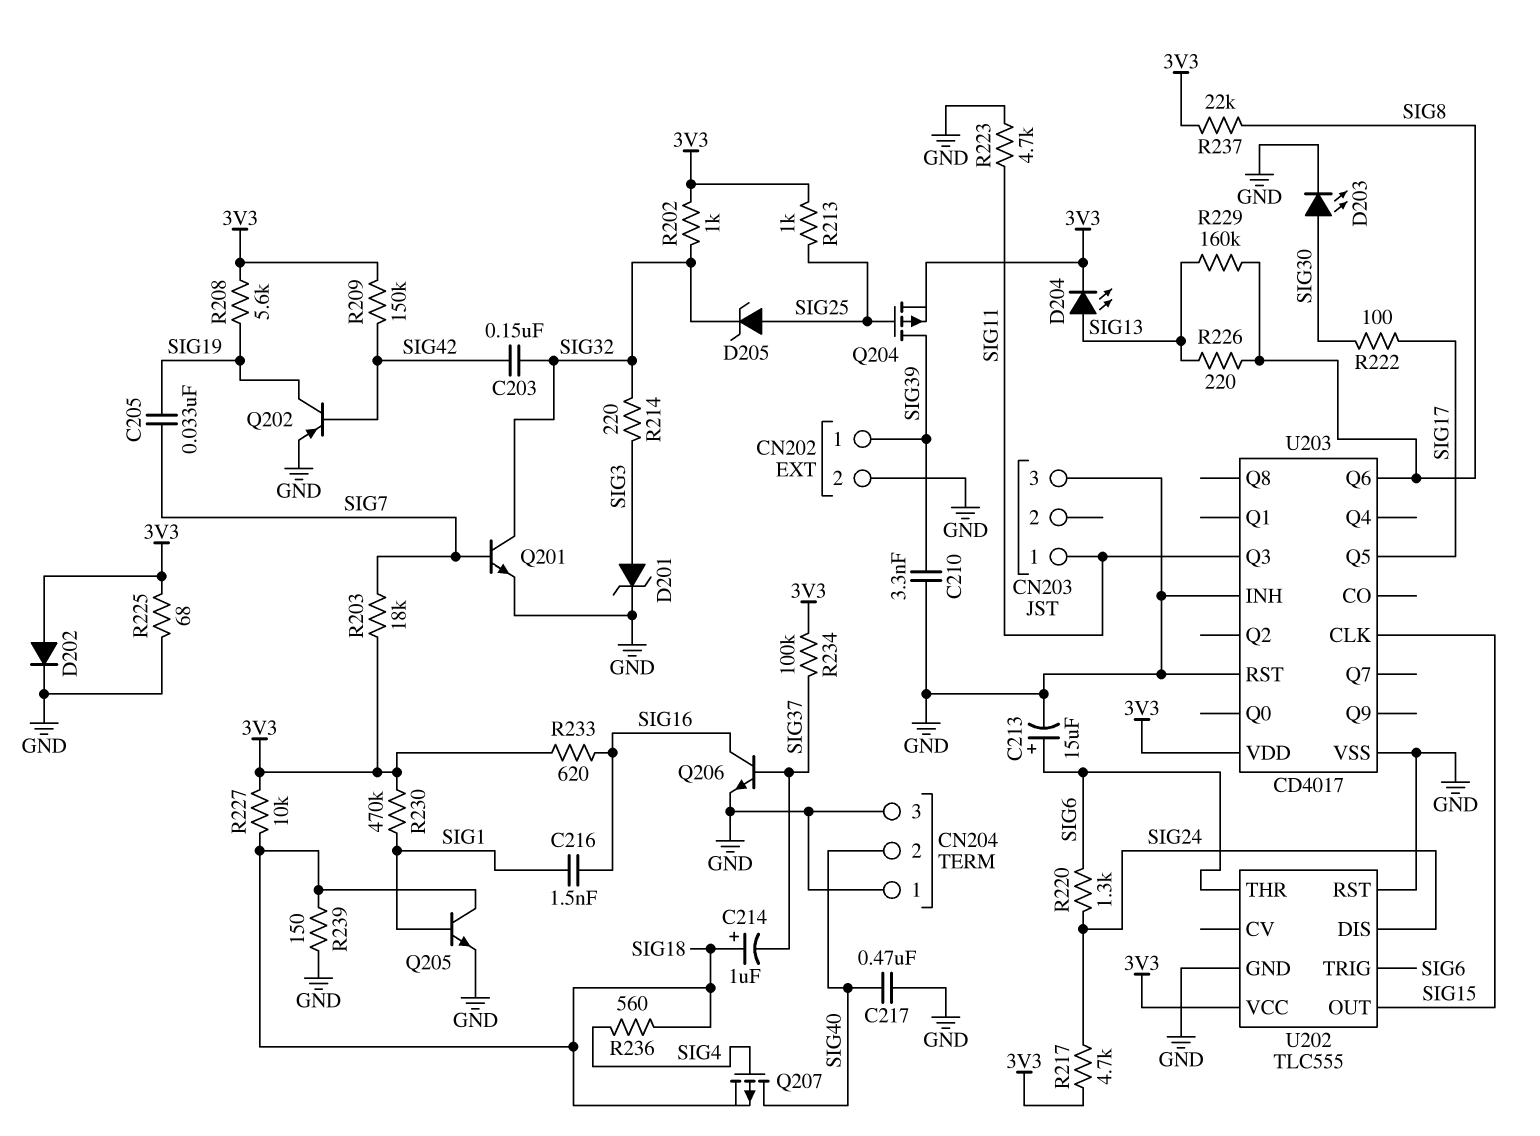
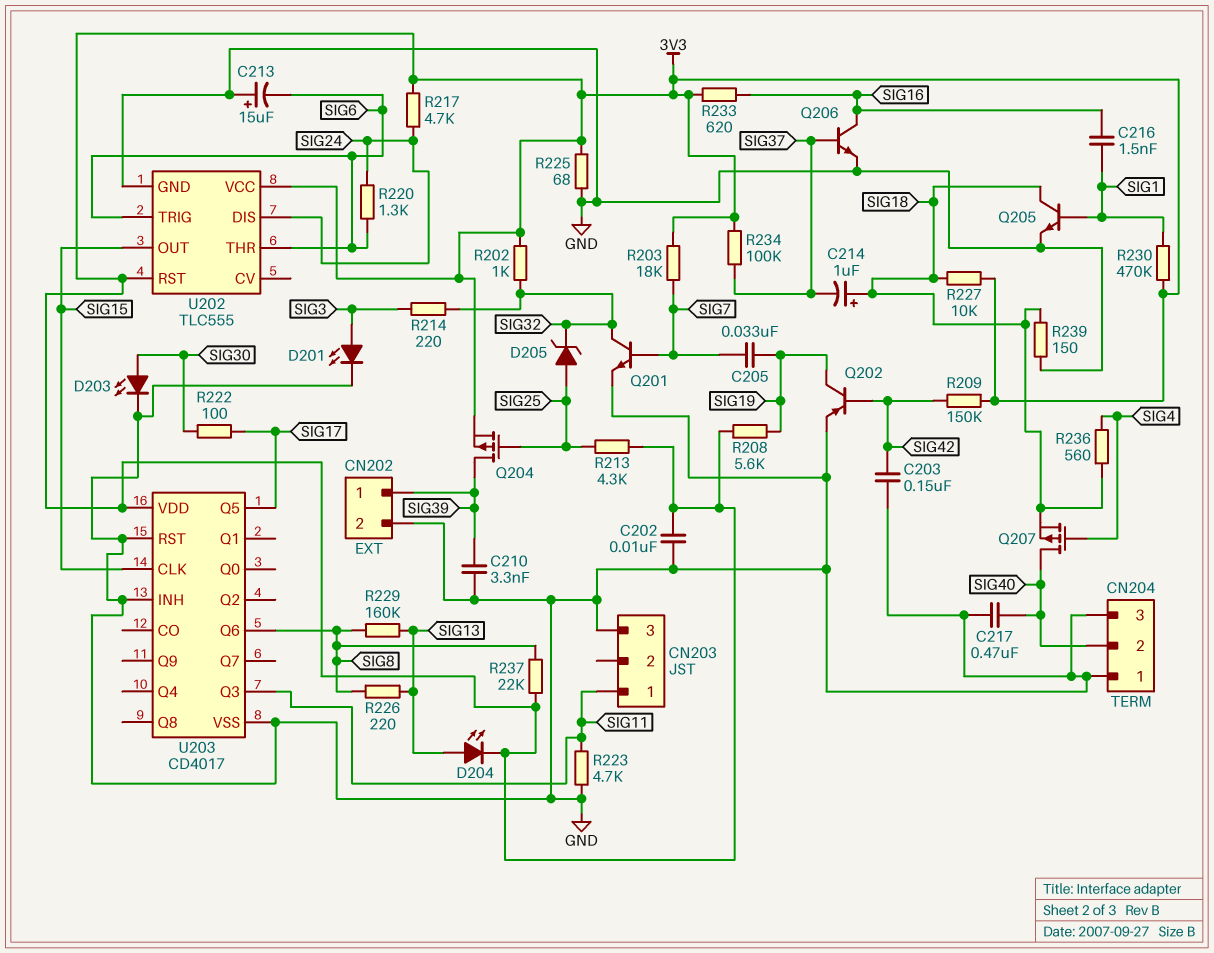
C202: none -> 10nF (3V3, GND)
C203: 150nF (SIG32, SIG42) -> 150nF (GND, SIG42)
C213: 15uF (plus SIG6, minus GND) -> 15uF (plus GND, minus SIG6)
D201: zener (A SIG3, K GND) -> LED (A SIG3, K GND)
D202: diode (A 3V3, K GND) -> none
R213: 1k (3V3, SIG25) -> 4.3k (3V3, SIG25)
U202 pin RST: GND -> 3V3

